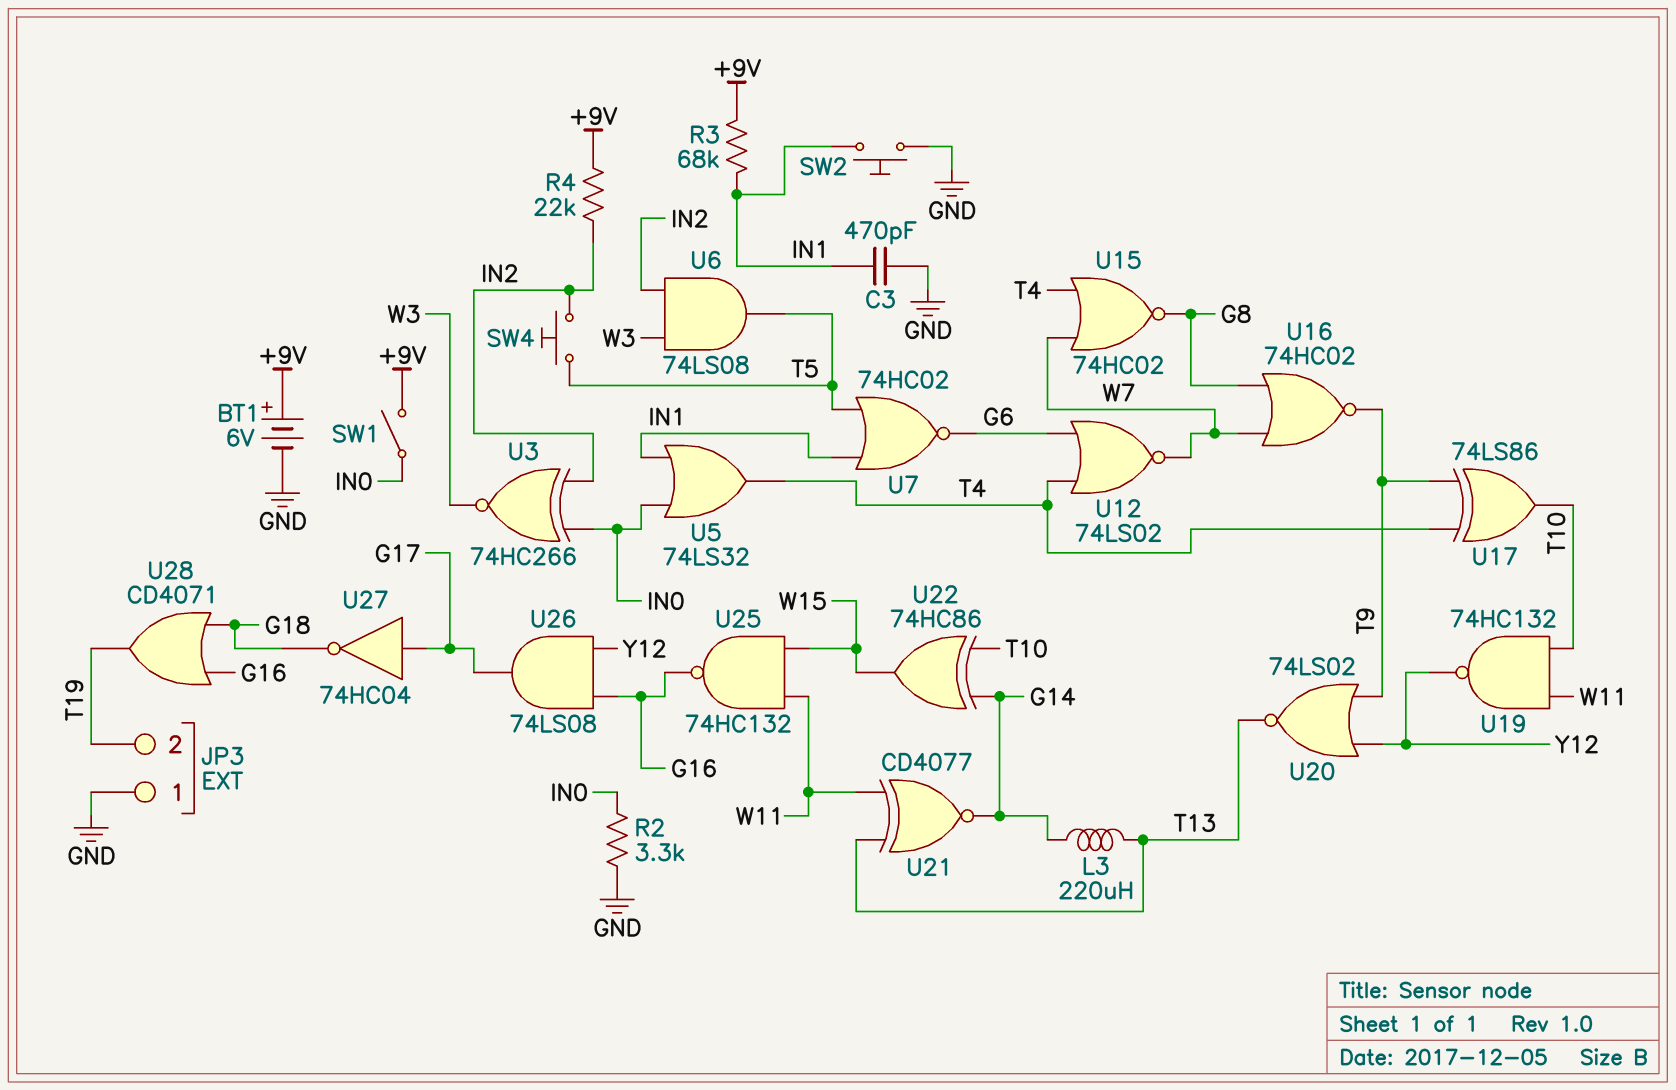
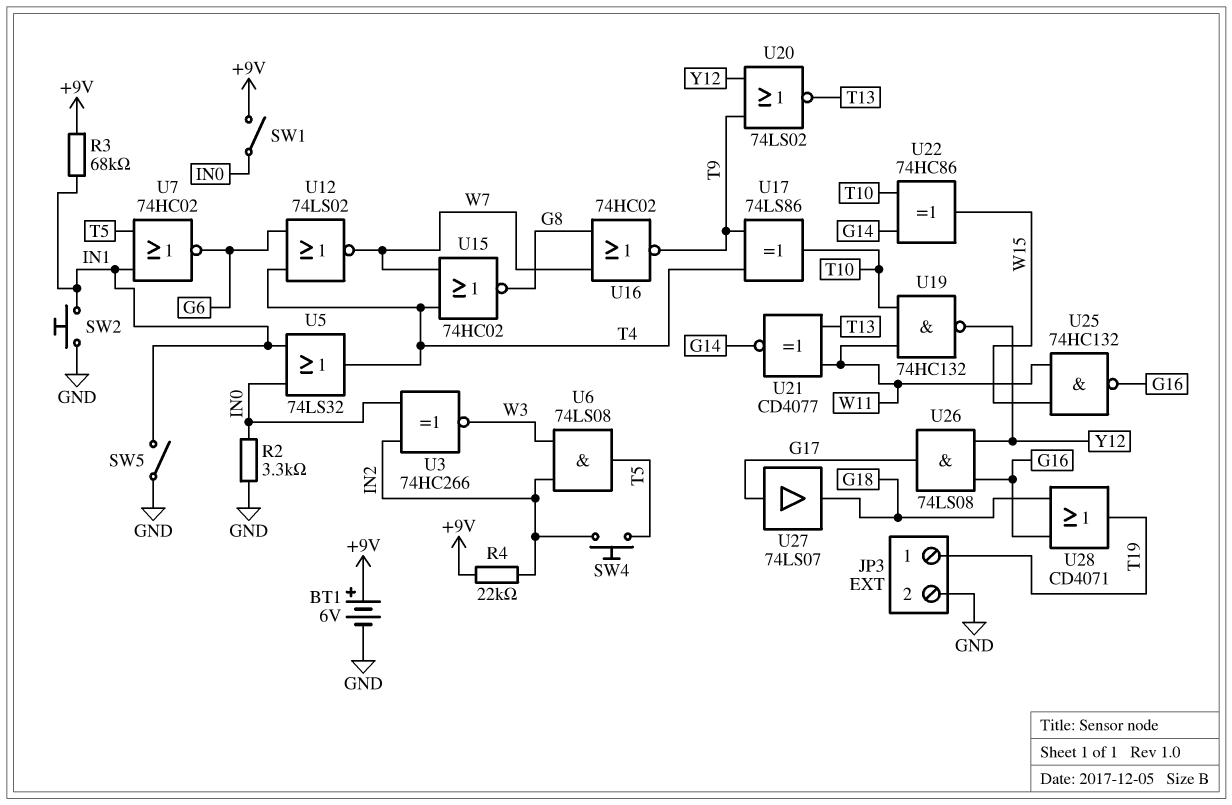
C3: 470pF (GND, IN1) -> none
JP3 pin 1: GND -> T19
JP3 pin 2: T19 -> GND
L3: 220uH (G14, T13) -> none
SW5: none -> switch (GND, IN1)
U27: NOT 74HC04 (in G17, out G18) -> buffer 74LS07 (in G17, out G18)

